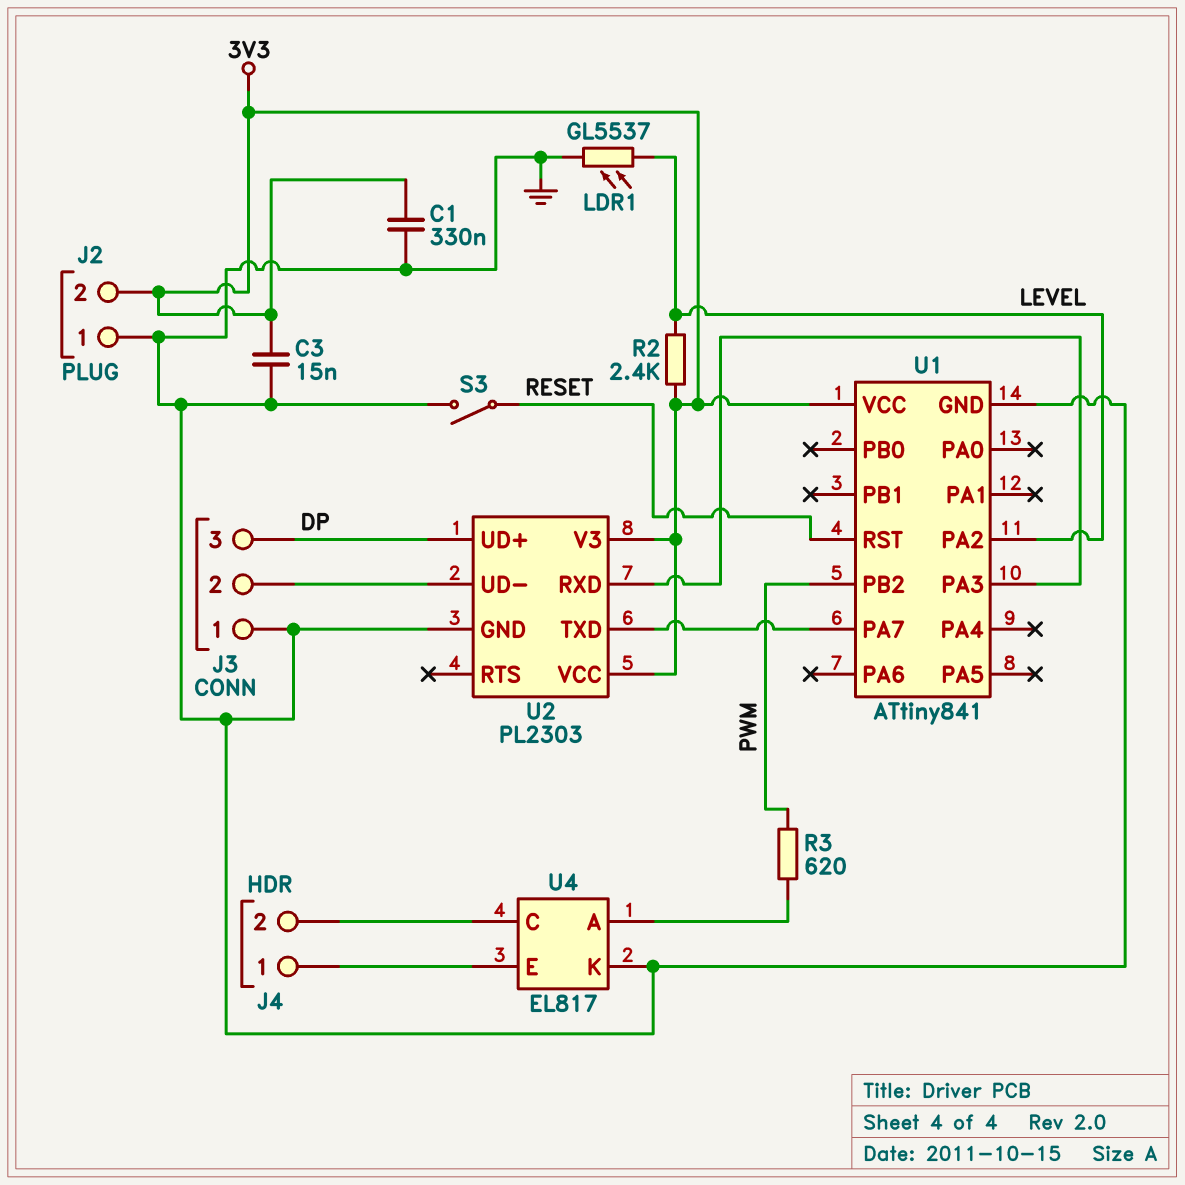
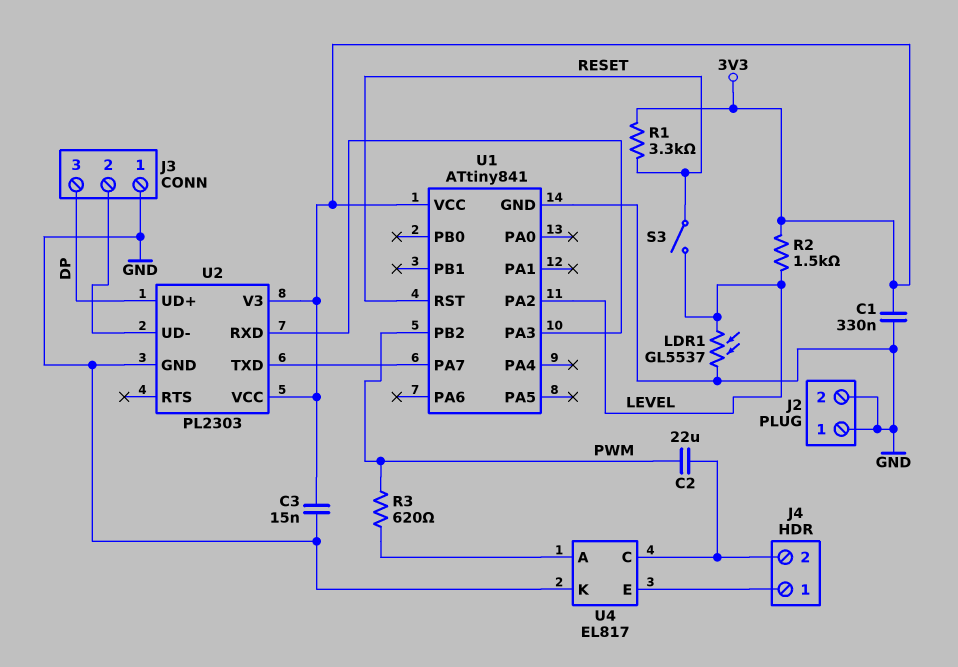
C2: none -> 22uF (J4/2, PWM)
J2 pin 2: 3V3 -> GND
R1: none -> 3.3k (3V3, RESET)
R2: 2.4k (3V3, LEVEL) -> 1.5k (3V3, LEVEL)
S3: switch (GND, RESET) -> switch (LEVEL, RESET)

